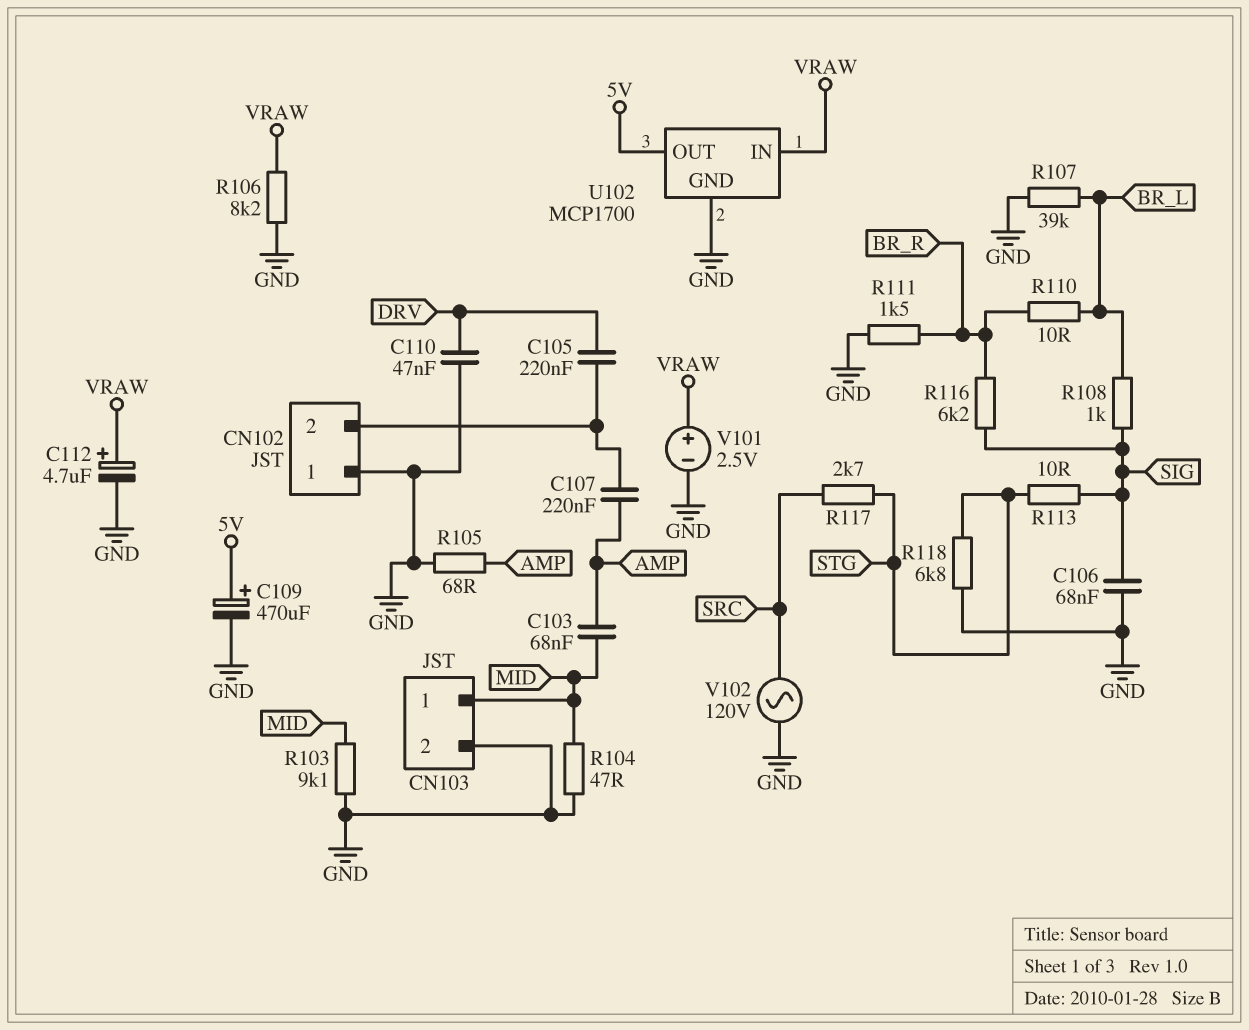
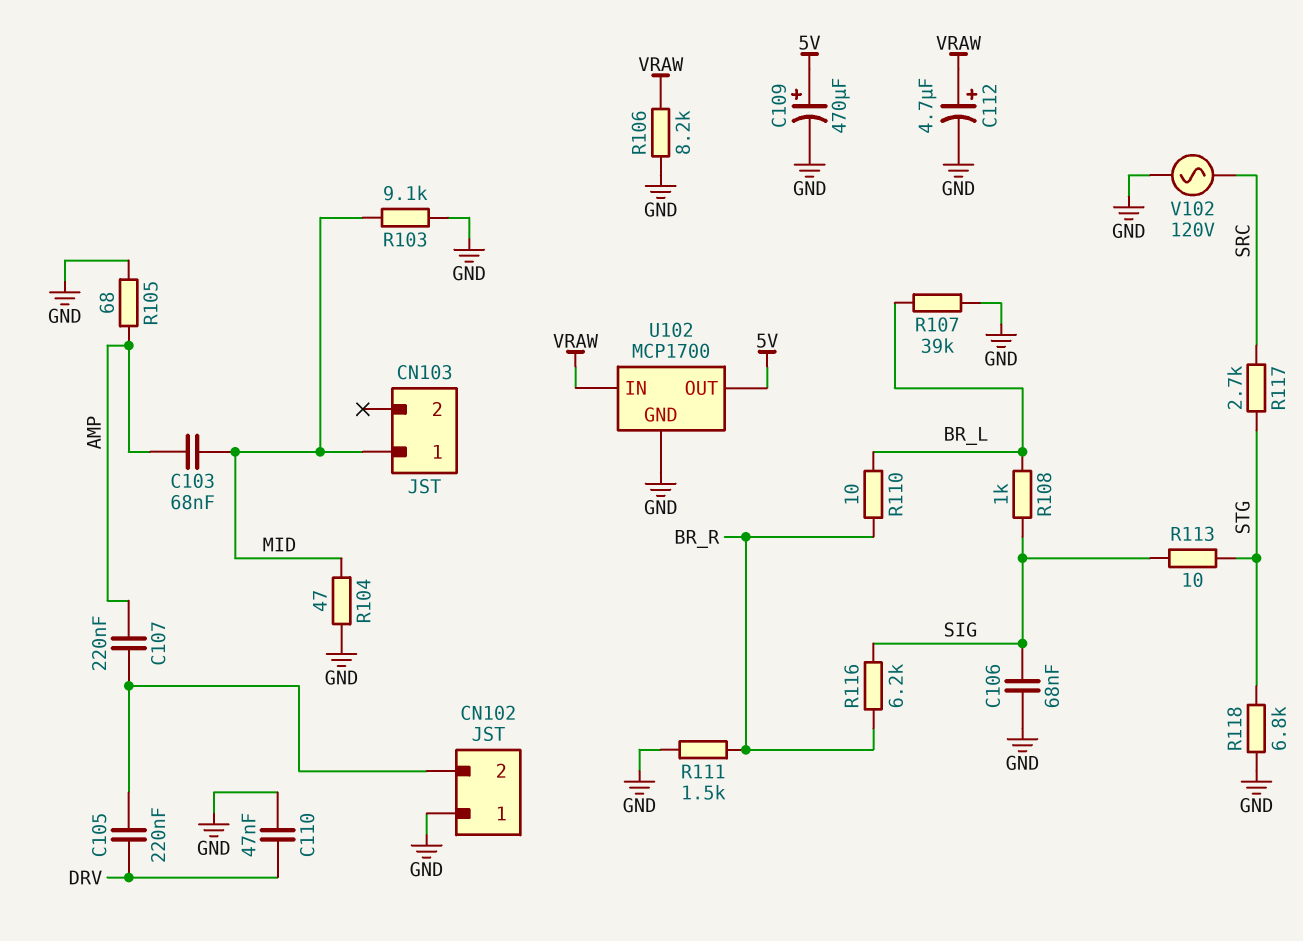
CN103 pin 2: GND -> none
V101: 2.5V (plus VRAW, minus GND) -> none

